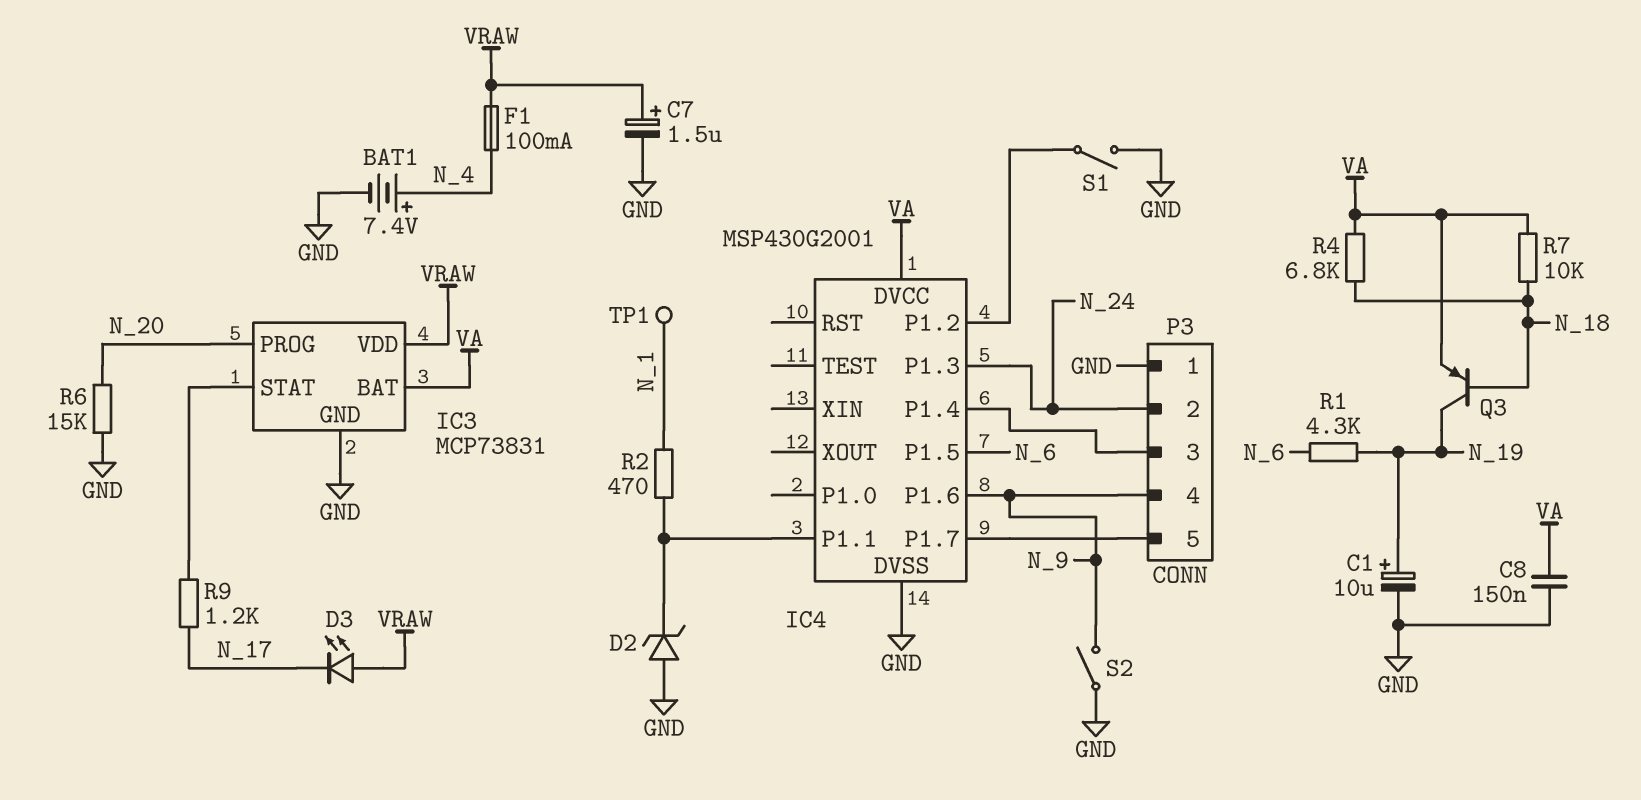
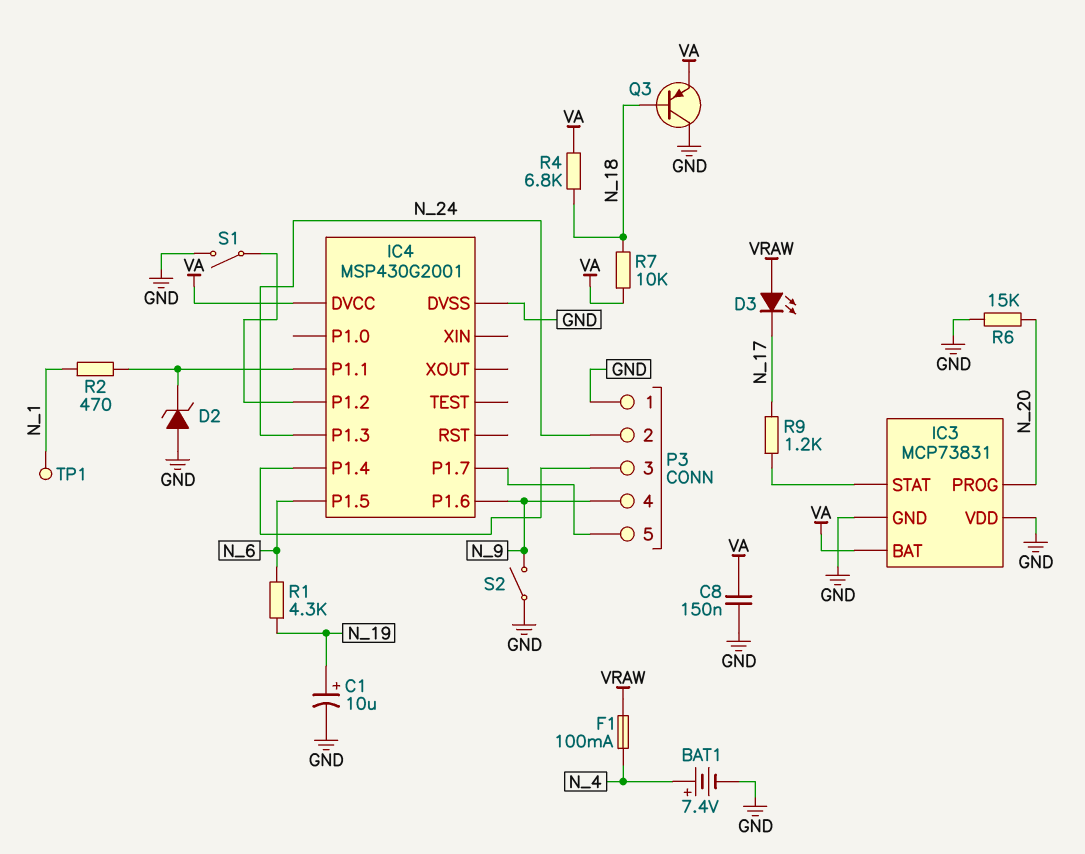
C7: 1.5uF (plus VRAW, minus GND) -> none
IC3 pin VDD: VRAW -> GND
Q3: PNP (B N_18, C N_19, E VA) -> PNP (B N_18, C GND, E VA)

